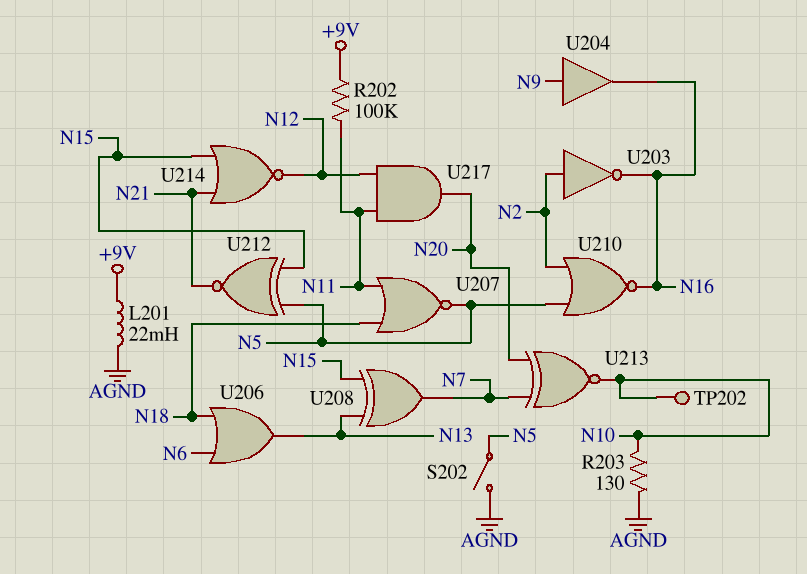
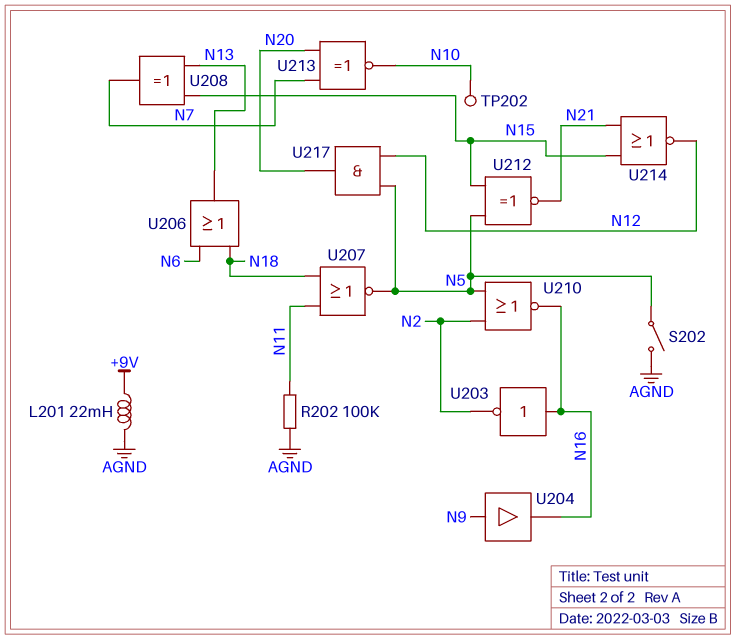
R202: 100k (+9V, N11) -> 100k (AGND, N11)
R203: 130 (AGND, N10) -> none
U203: NOT (in N2, out N16) -> NOT (in N16, out N2)
U217: AND (in N11, in N12, out N20) -> AND (in N5, in N12, out N20)

